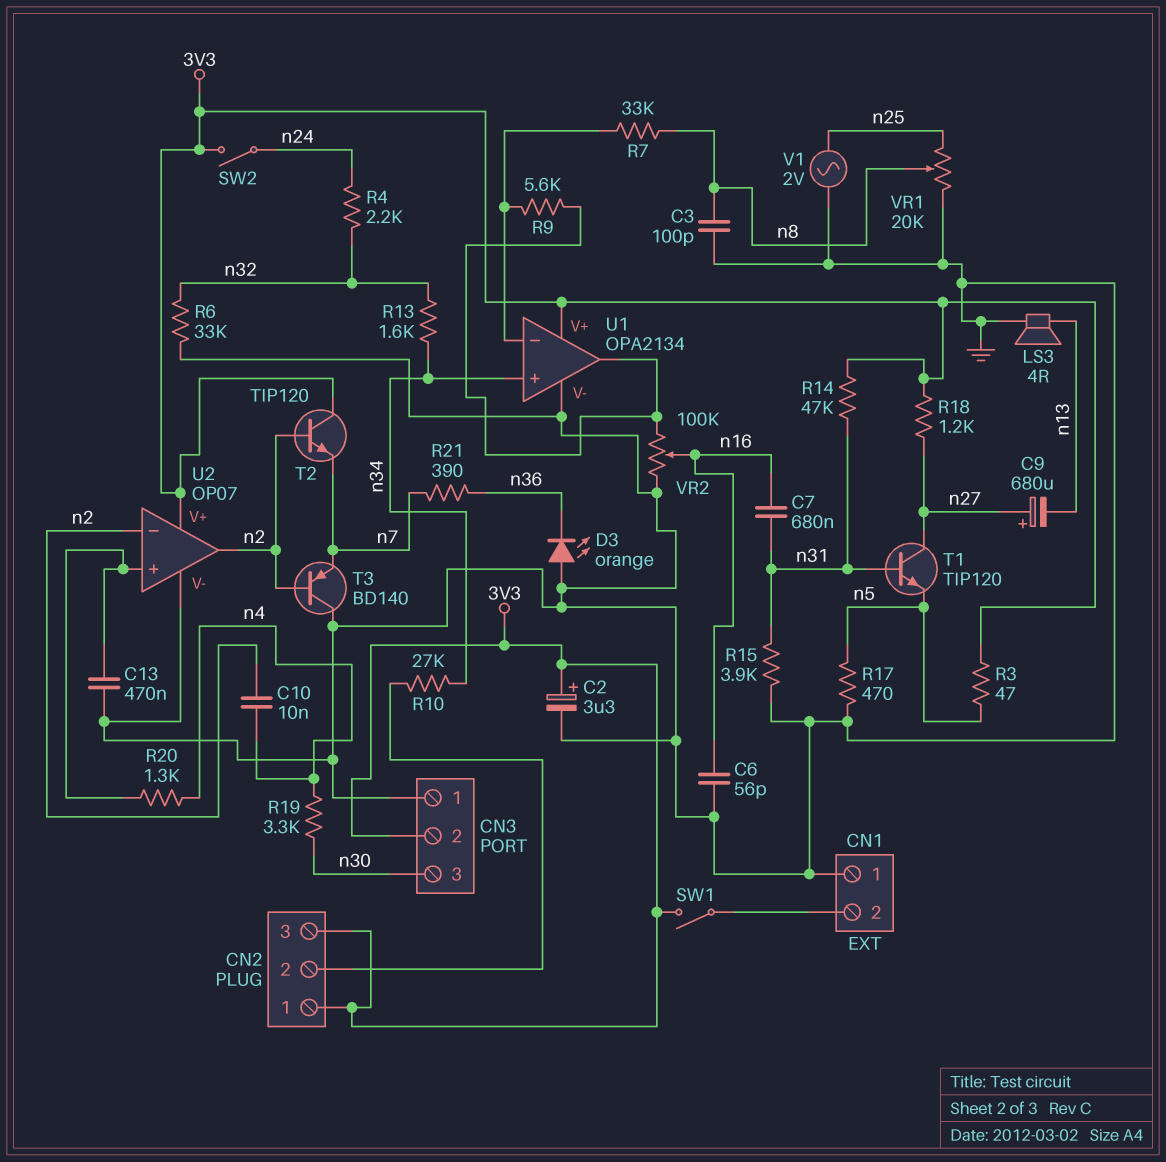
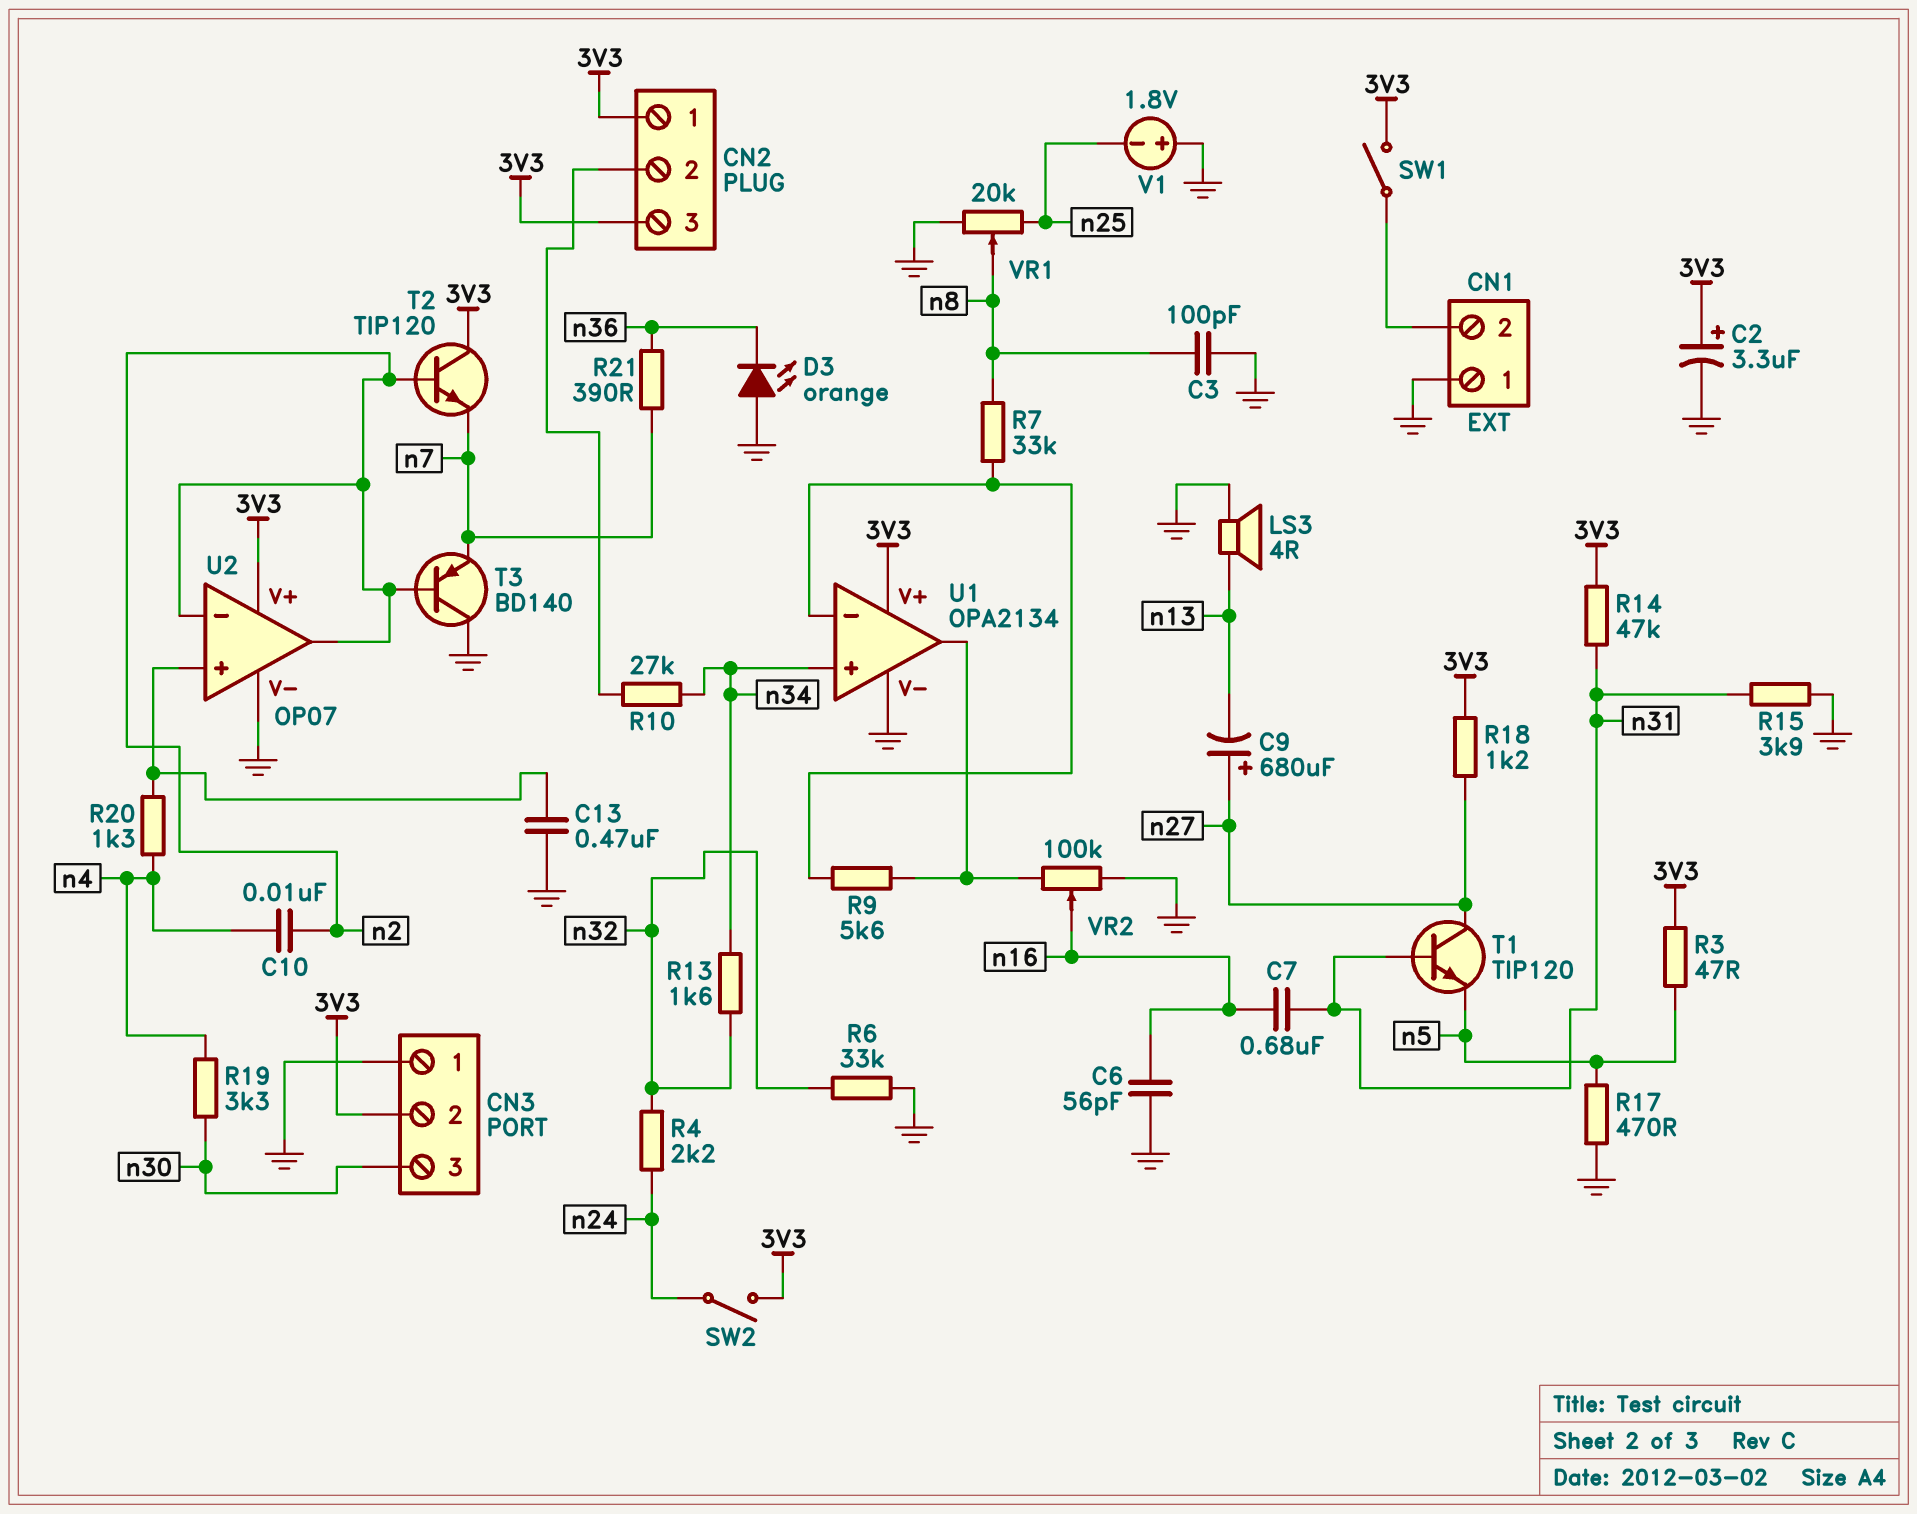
V1: AC 2V (GND, n25) -> 1.8V (plus GND, minus n25)

